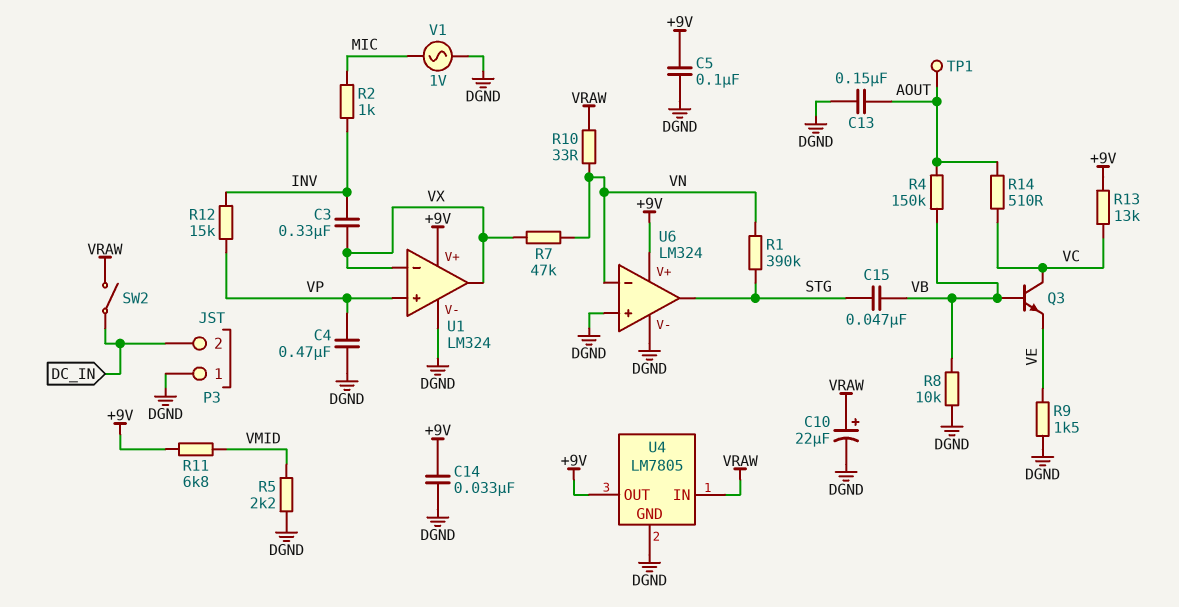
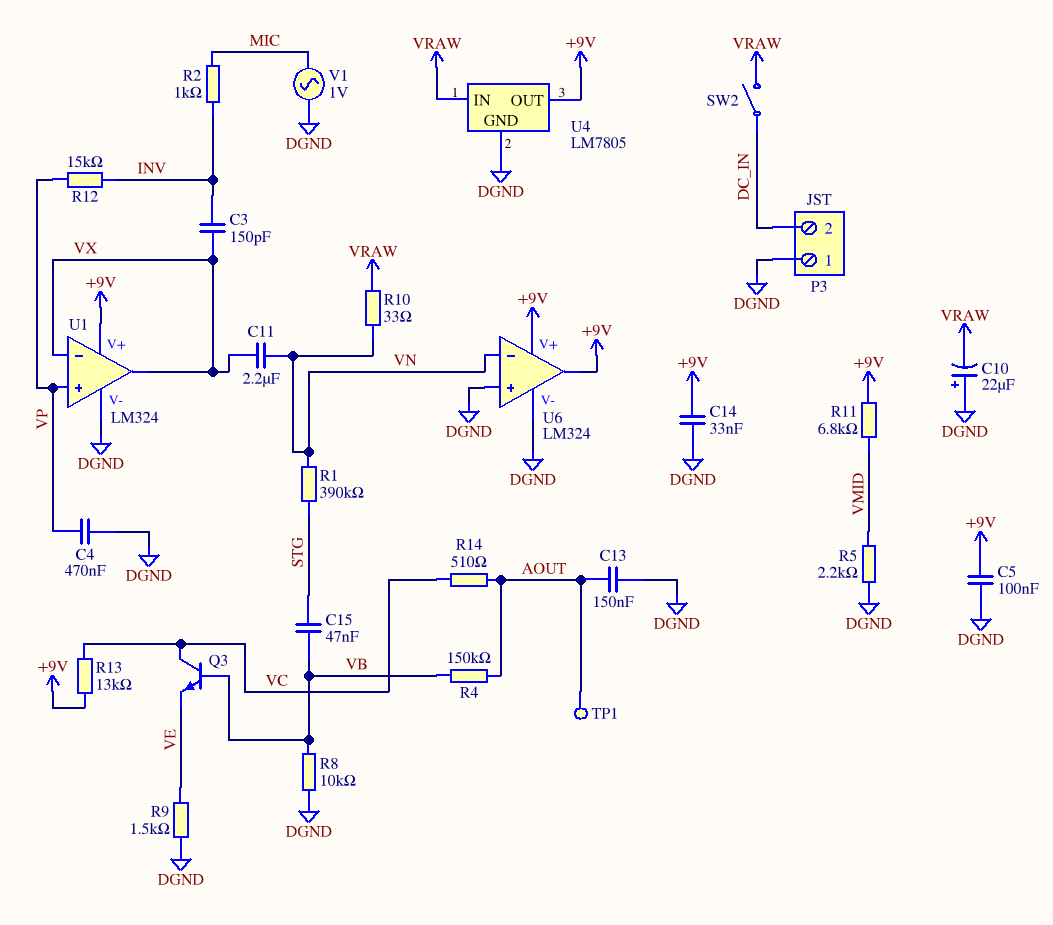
C3: 330nF (INV, VX) -> 150pF (INV, VX)
C10: 22uF (plus VRAW, minus DGND) -> 22uF (plus DGND, minus VRAW)
C11: none -> 2.2uF (VN, VX)
R7: 47k (VN, VX) -> none
U6 pin out: STG -> +9V

